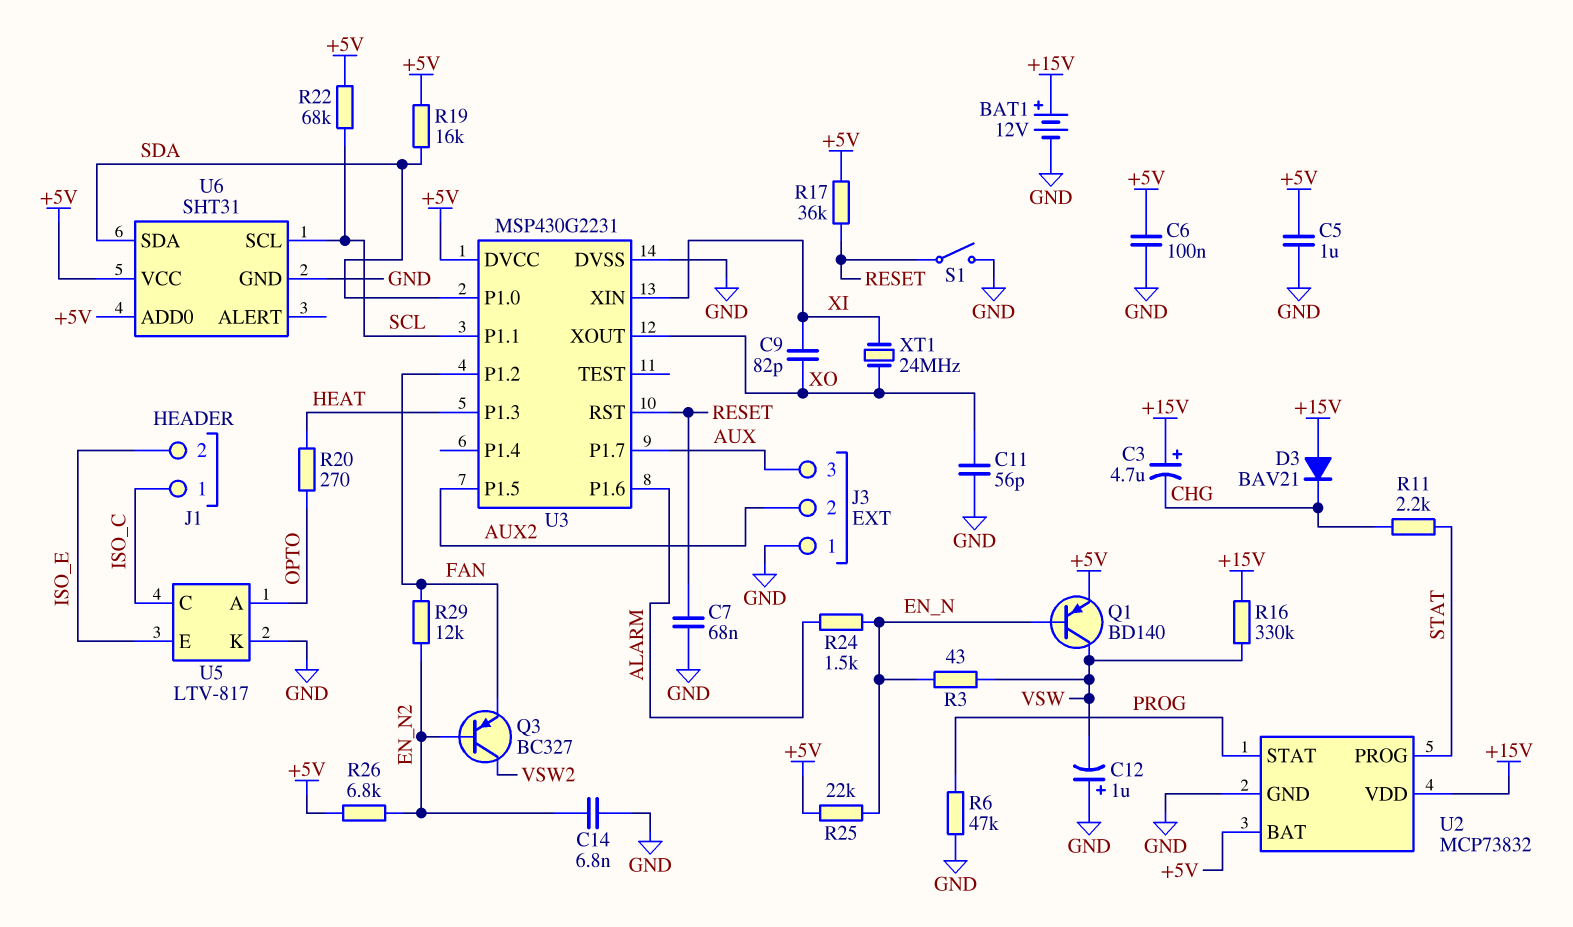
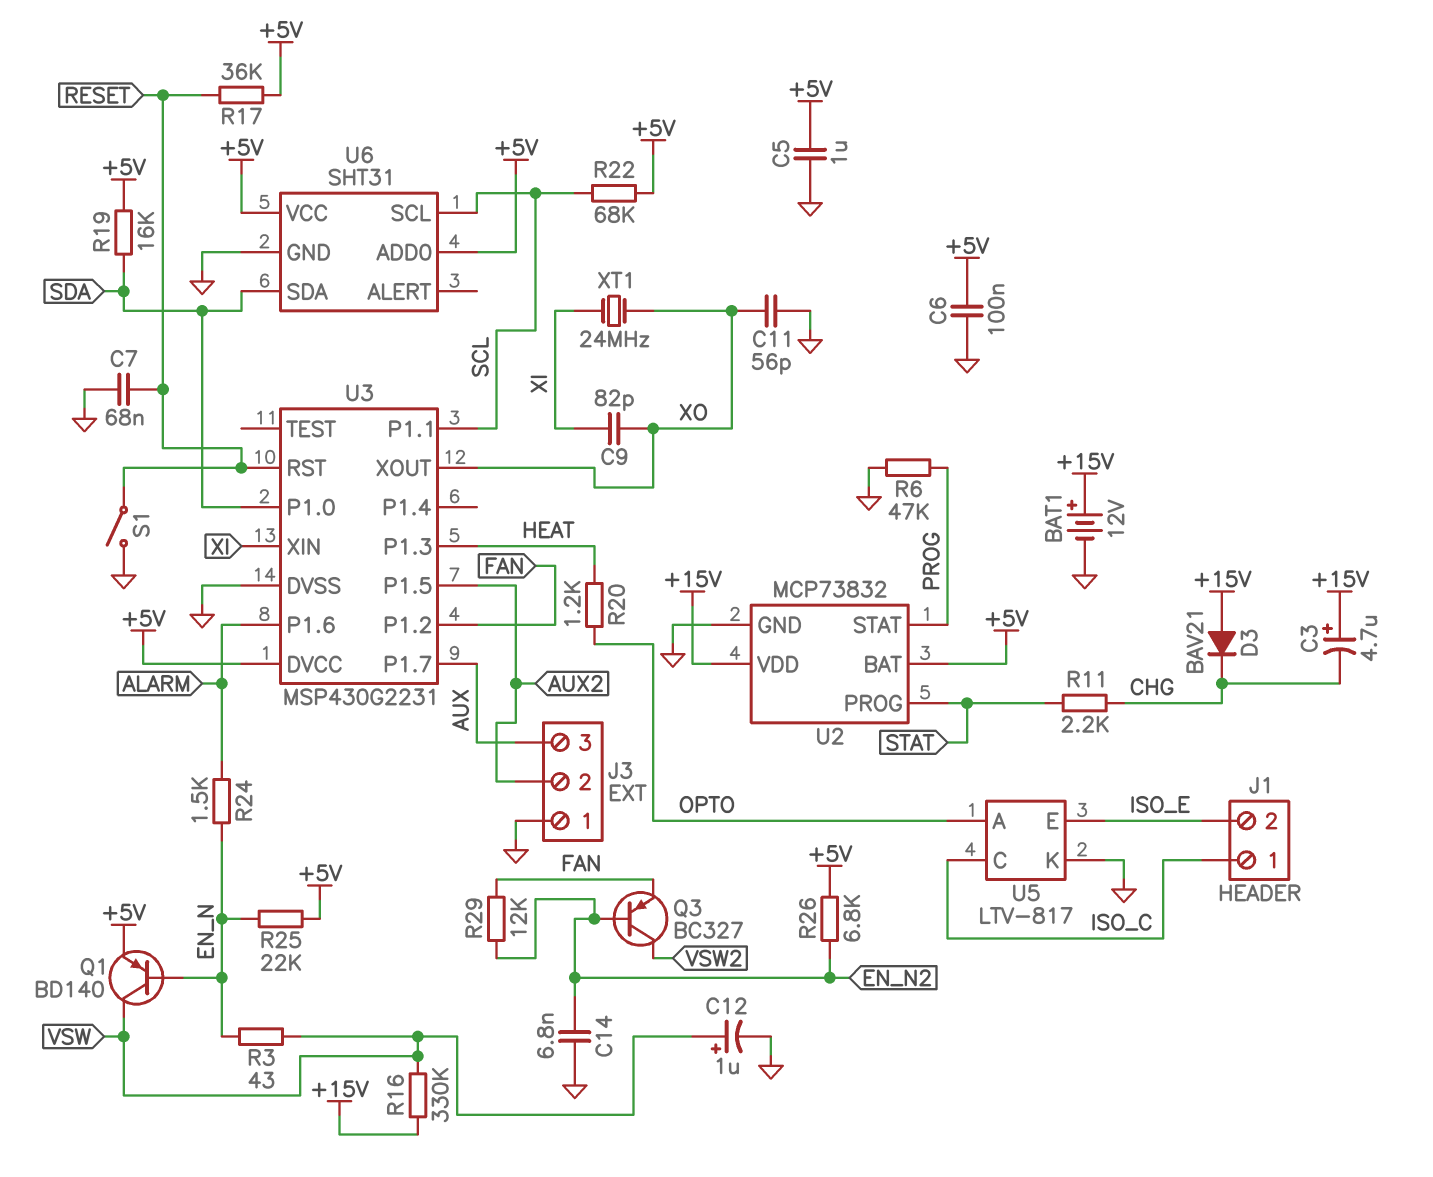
C12: 1uF (plus GND, minus VSW) -> 1uF (plus VSW, minus GND)
R20: 270 (HEAT, OPTO) -> 1.2k (HEAT, OPTO)

